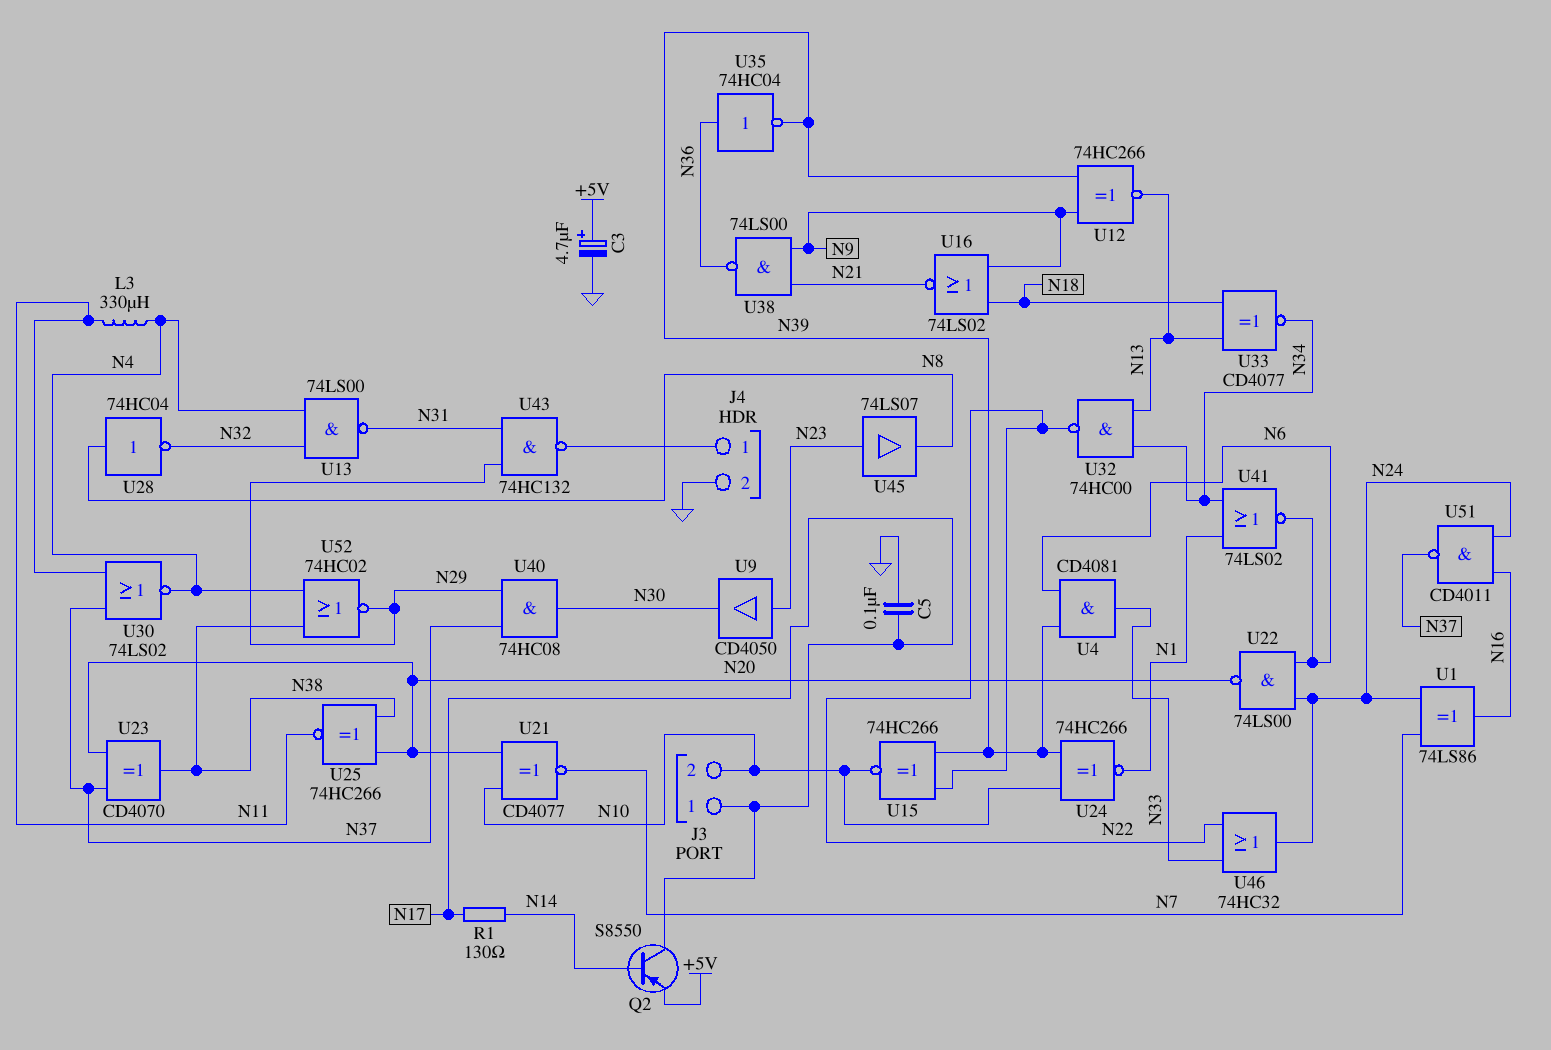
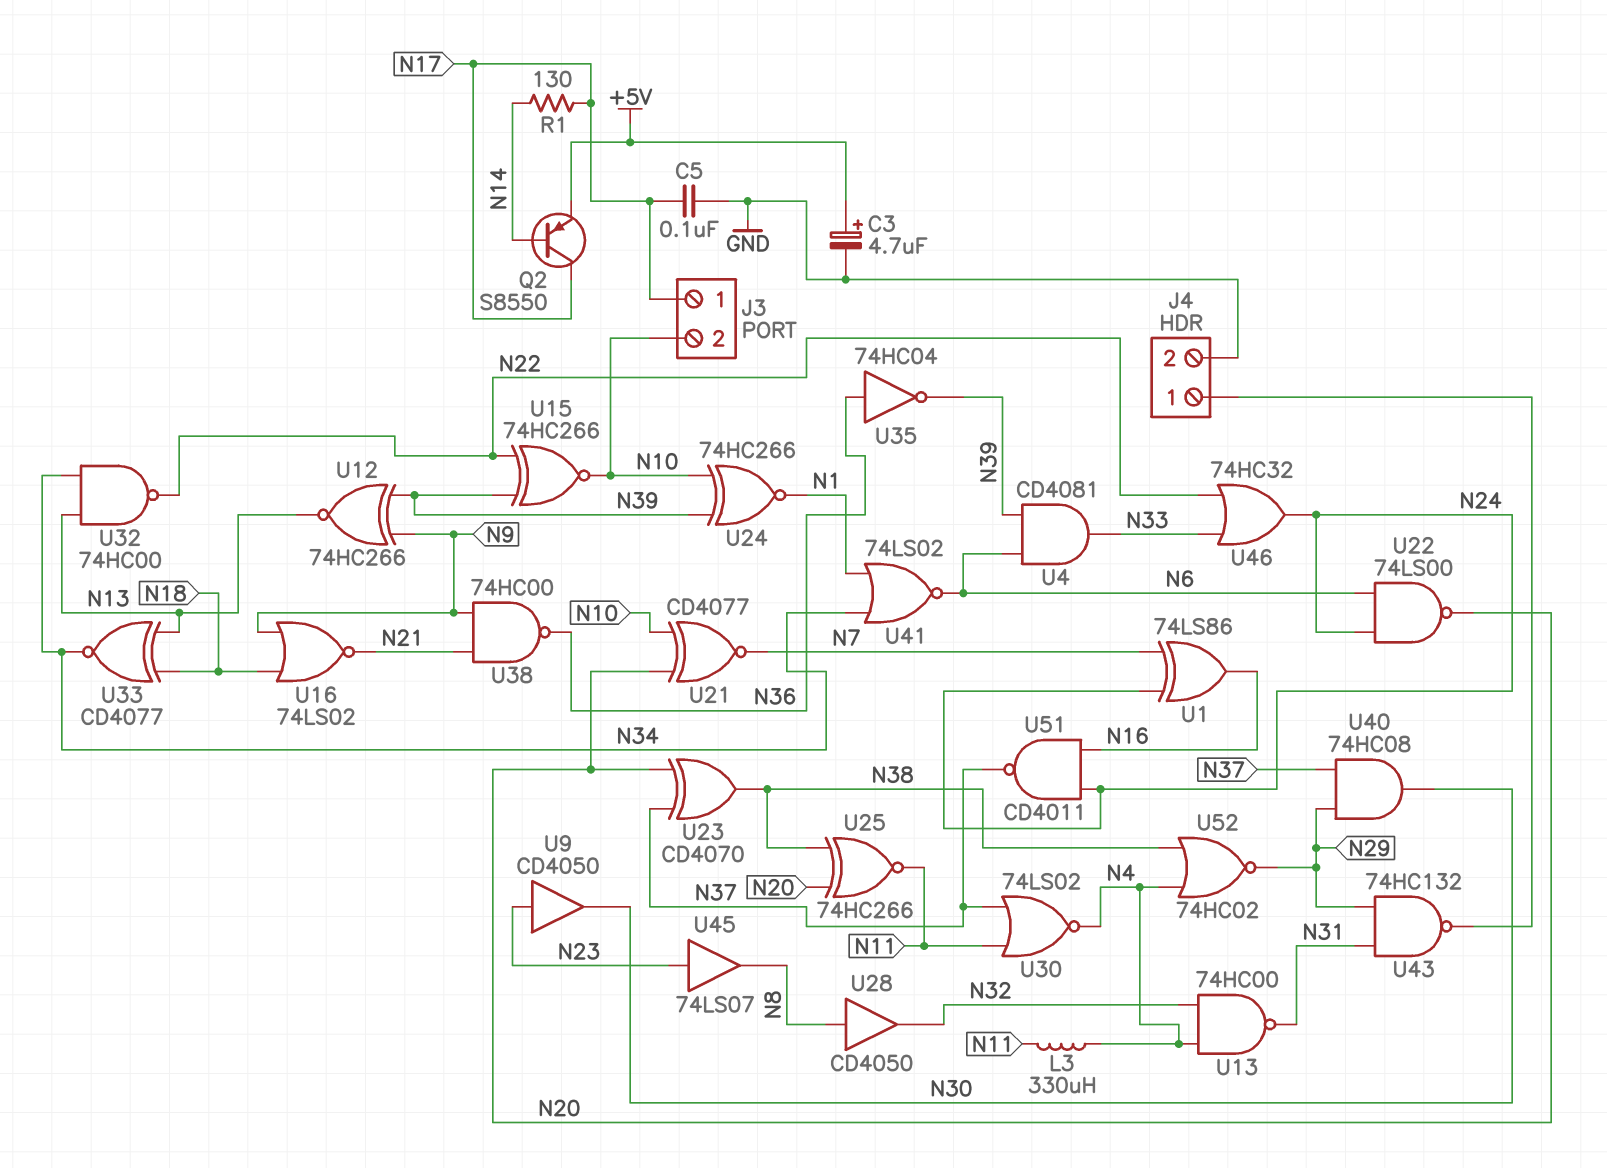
U13: NAND 74LS00 (in N4, in N32, out N31) -> NAND 74HC00 (in N4, in N32, out N31)
U28: NOT 74HC04 (in N8, out N32) -> buffer CD4050 (in N8, out N32)
U38: NAND 74LS00 (in N9, in N21, out N36) -> NAND 74HC00 (in N9, in N21, out N36)

